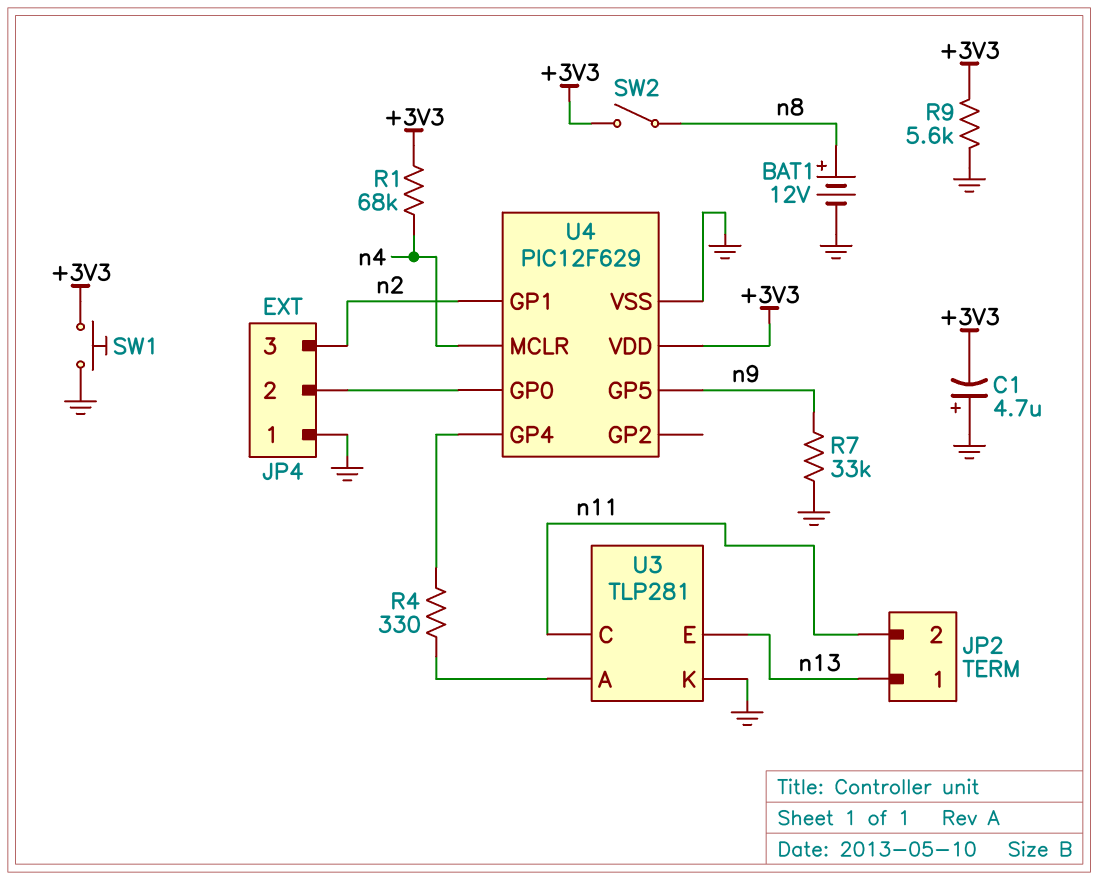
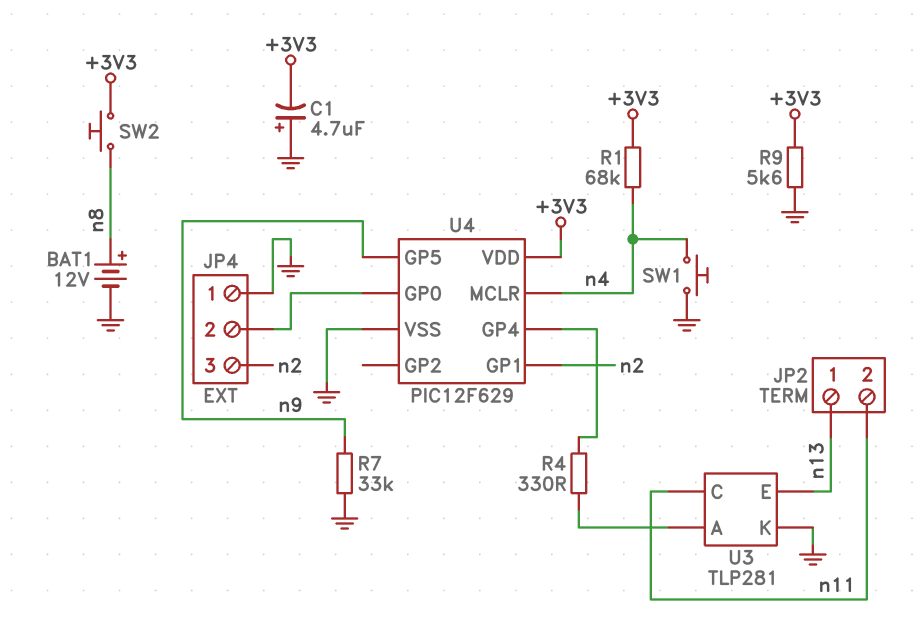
SW1: button (+3V3, GND) -> button (GND, n4)
SW2: switch (+3V3, n8) -> button (+3V3, n8)

